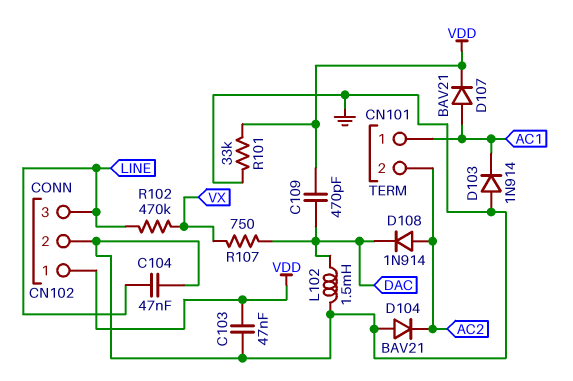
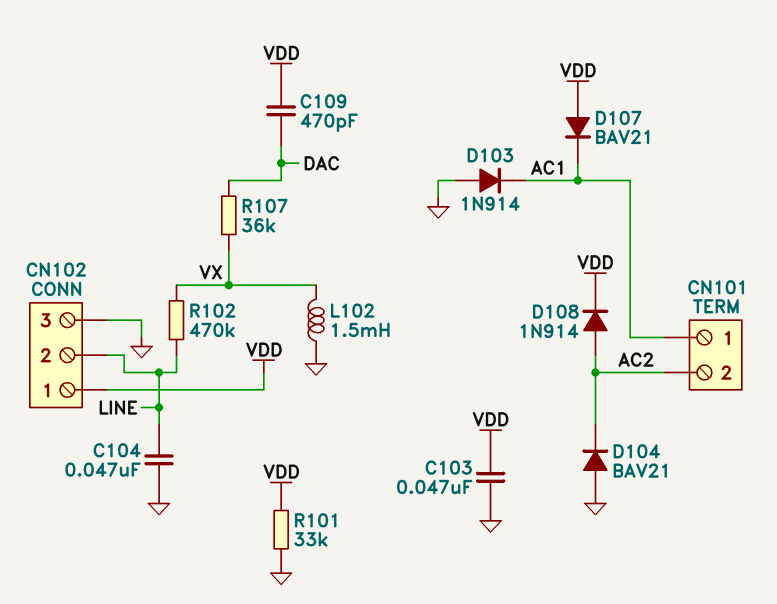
CN102 pin 2: GND -> LINE
CN102 pin 3: LINE -> GND
D107: diode BAV21 (A AC1, K VDD) -> diode BAV21 (A VDD, K AC1)
D108: diode 1N914 (A AC2, K DAC) -> diode 1N914 (A AC2, K VDD)
L102: 1.5mH (DAC, GND) -> 1.5mH (GND, VX)
R107: 750 (DAC, VX) -> 36k (DAC, VX)

